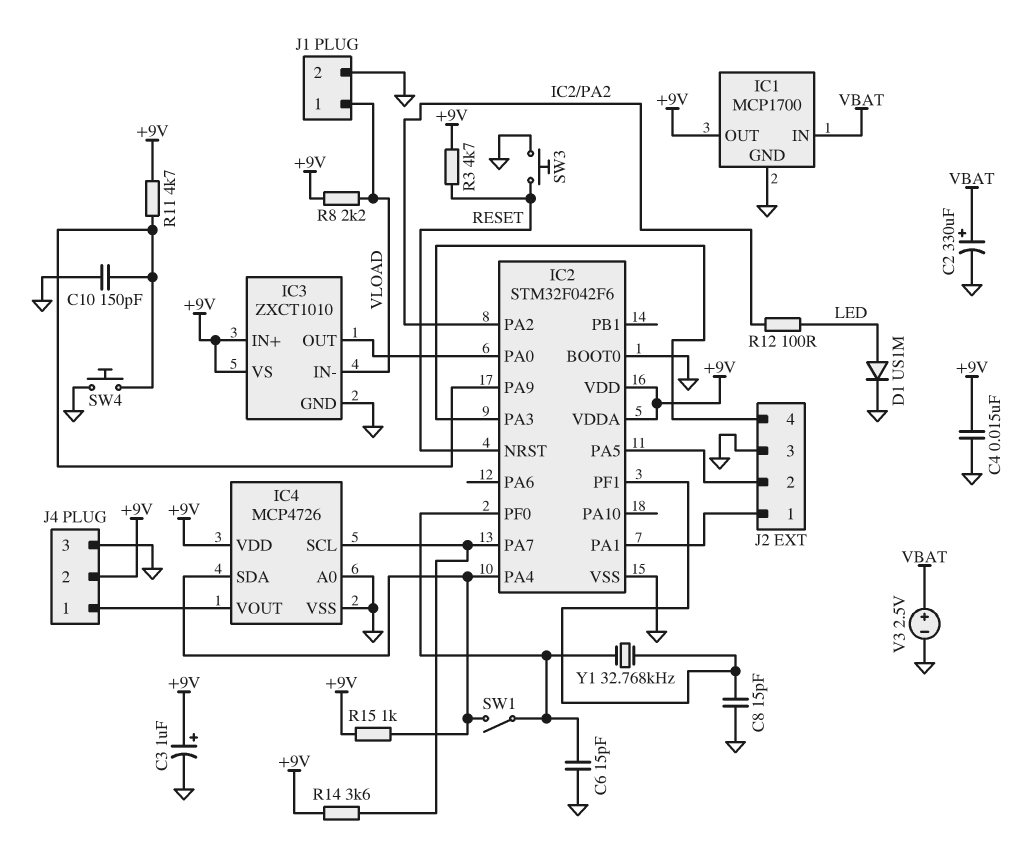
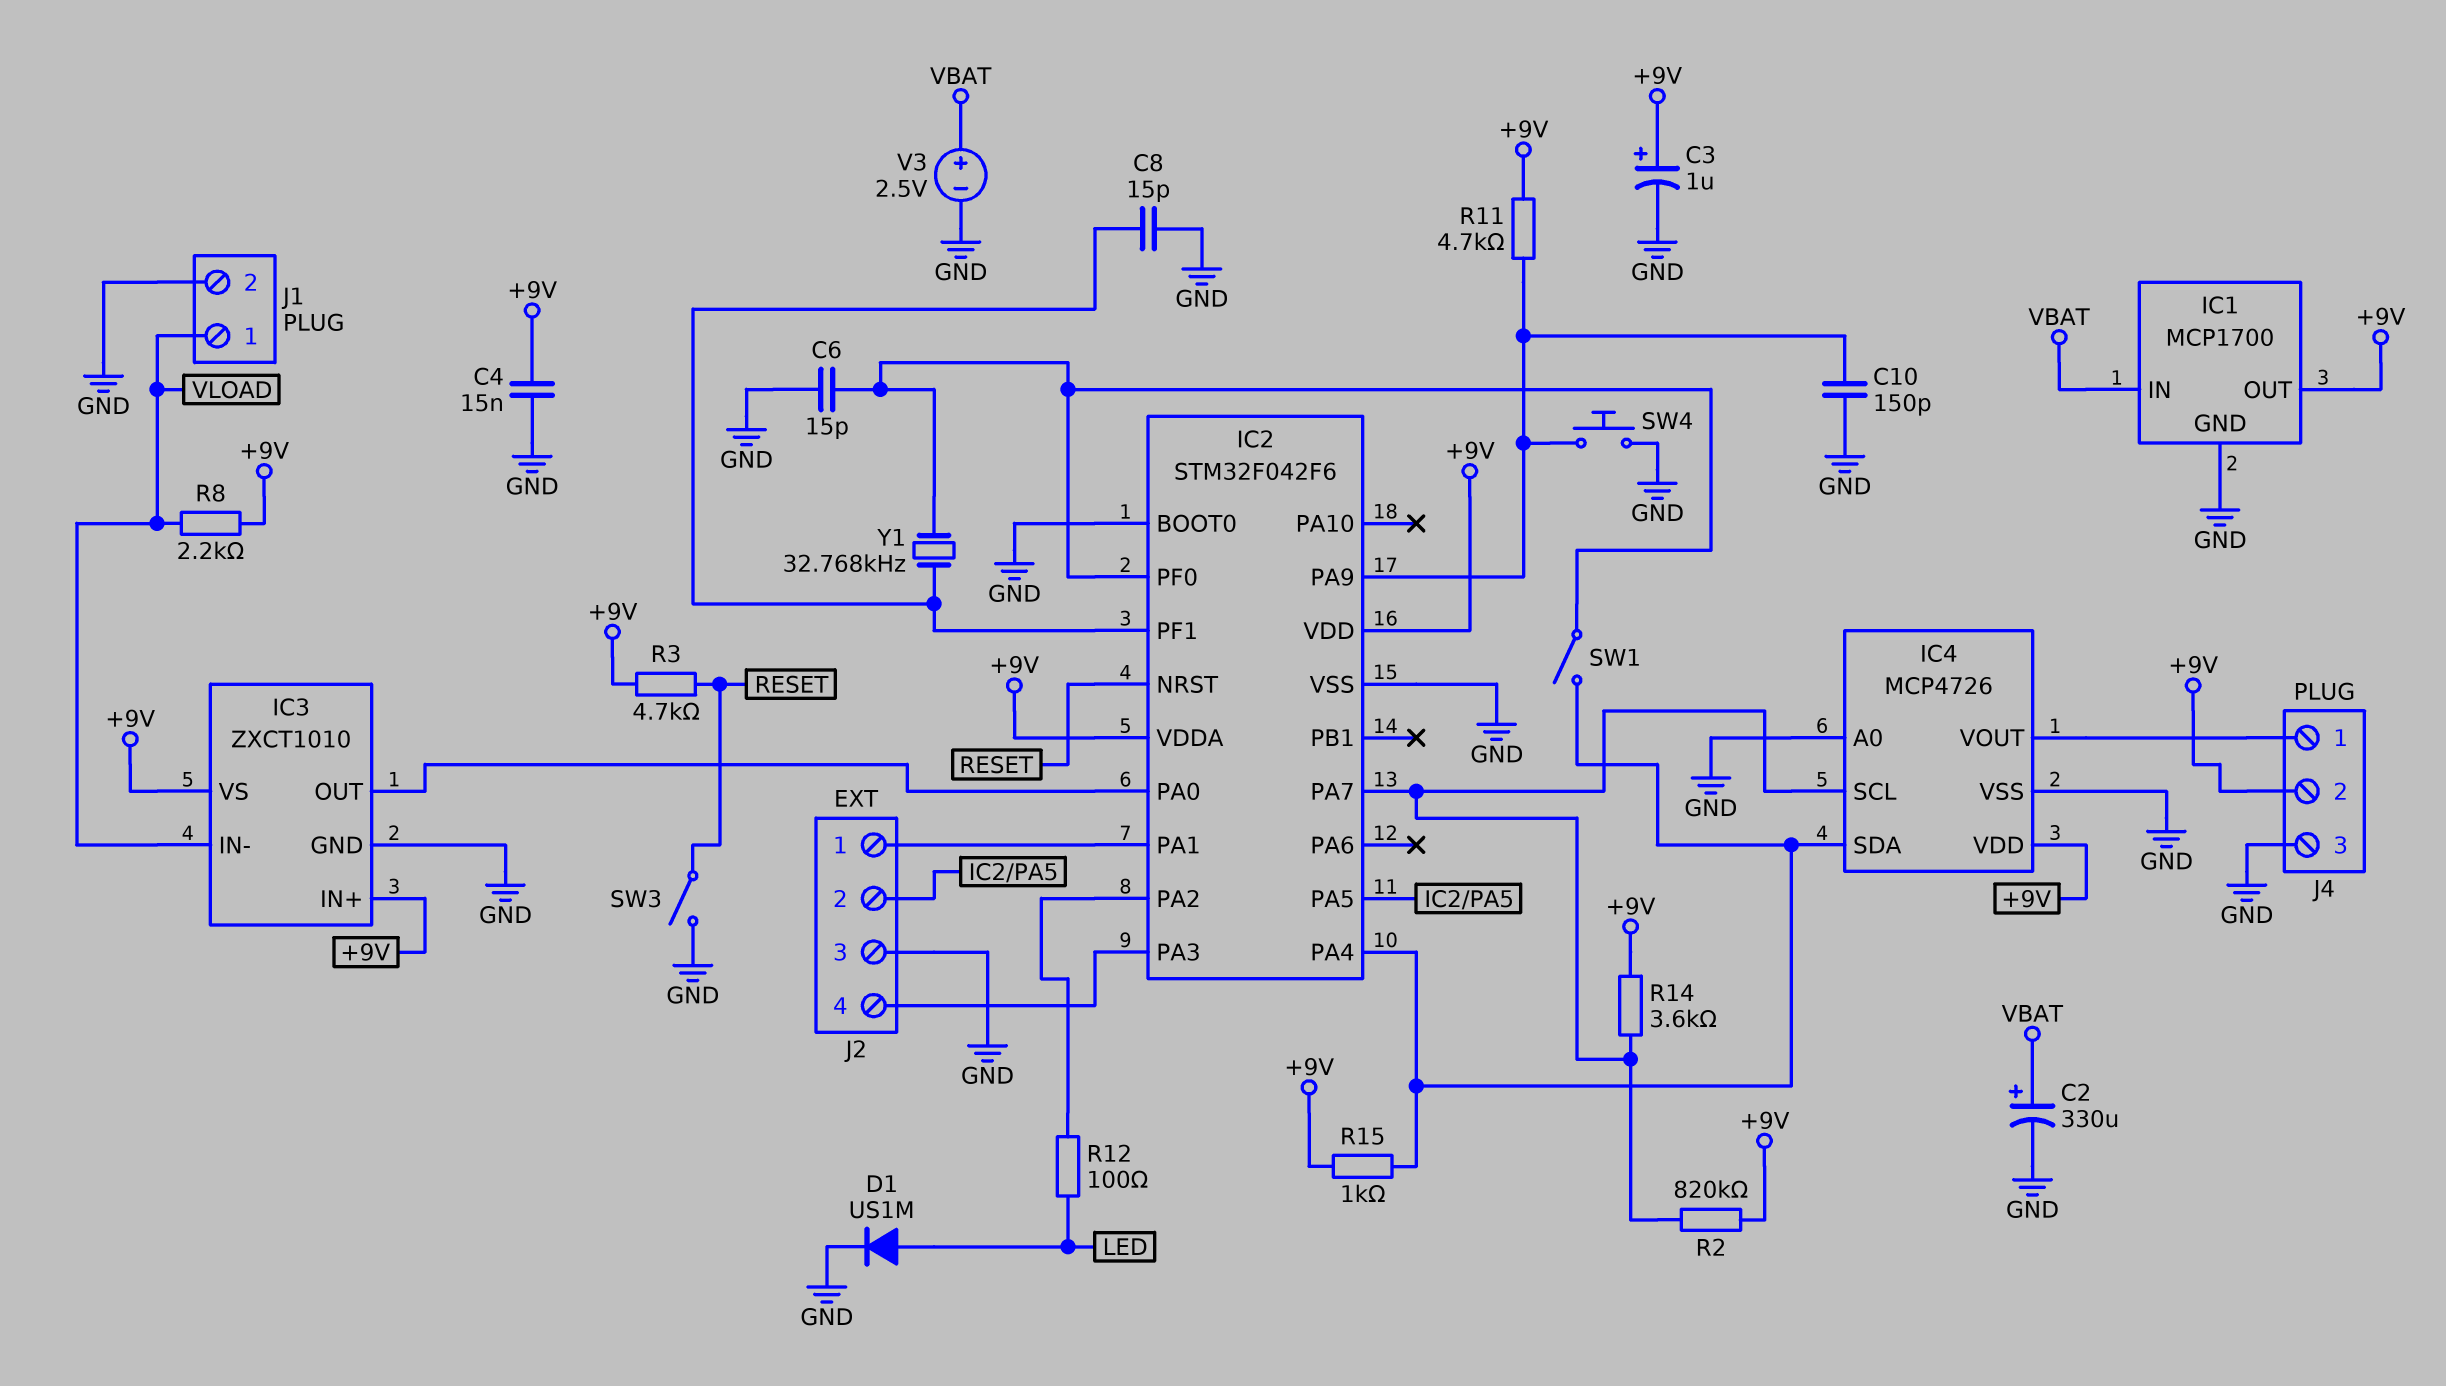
R2: none -> 820k (+9V, IC2/PA7)
SW3: button (GND, RESET) -> switch (GND, RESET)

